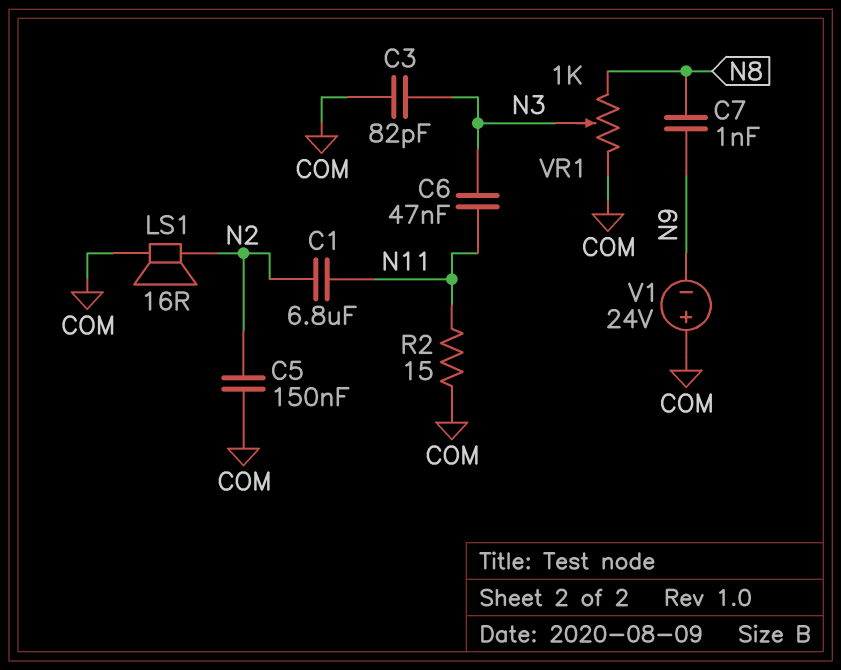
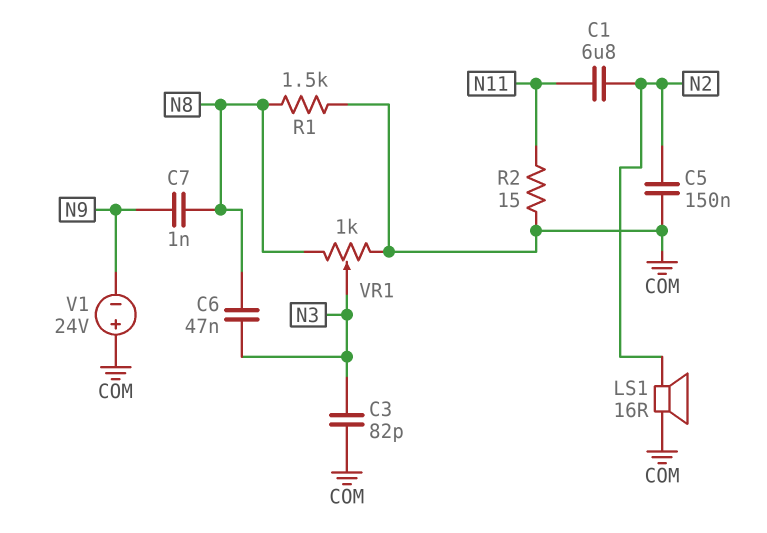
C6: 47nF (N3, N11) -> 47nF (N3, N8)
R1: none -> 1.5k (COM, N8)

